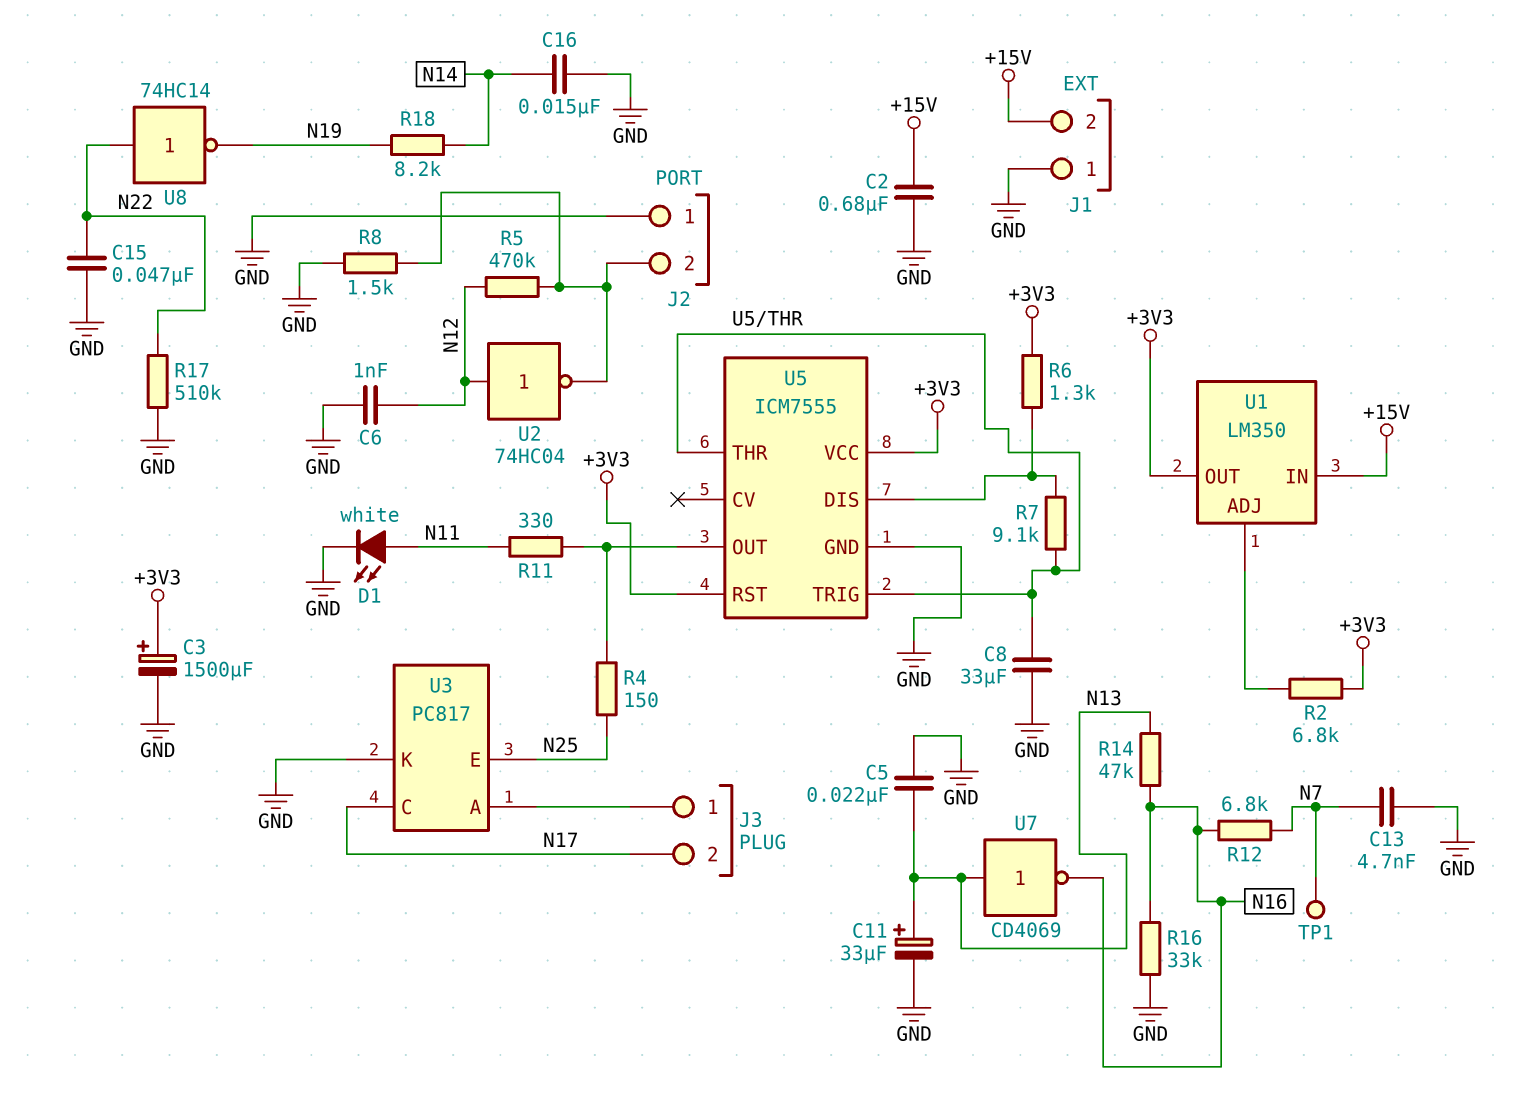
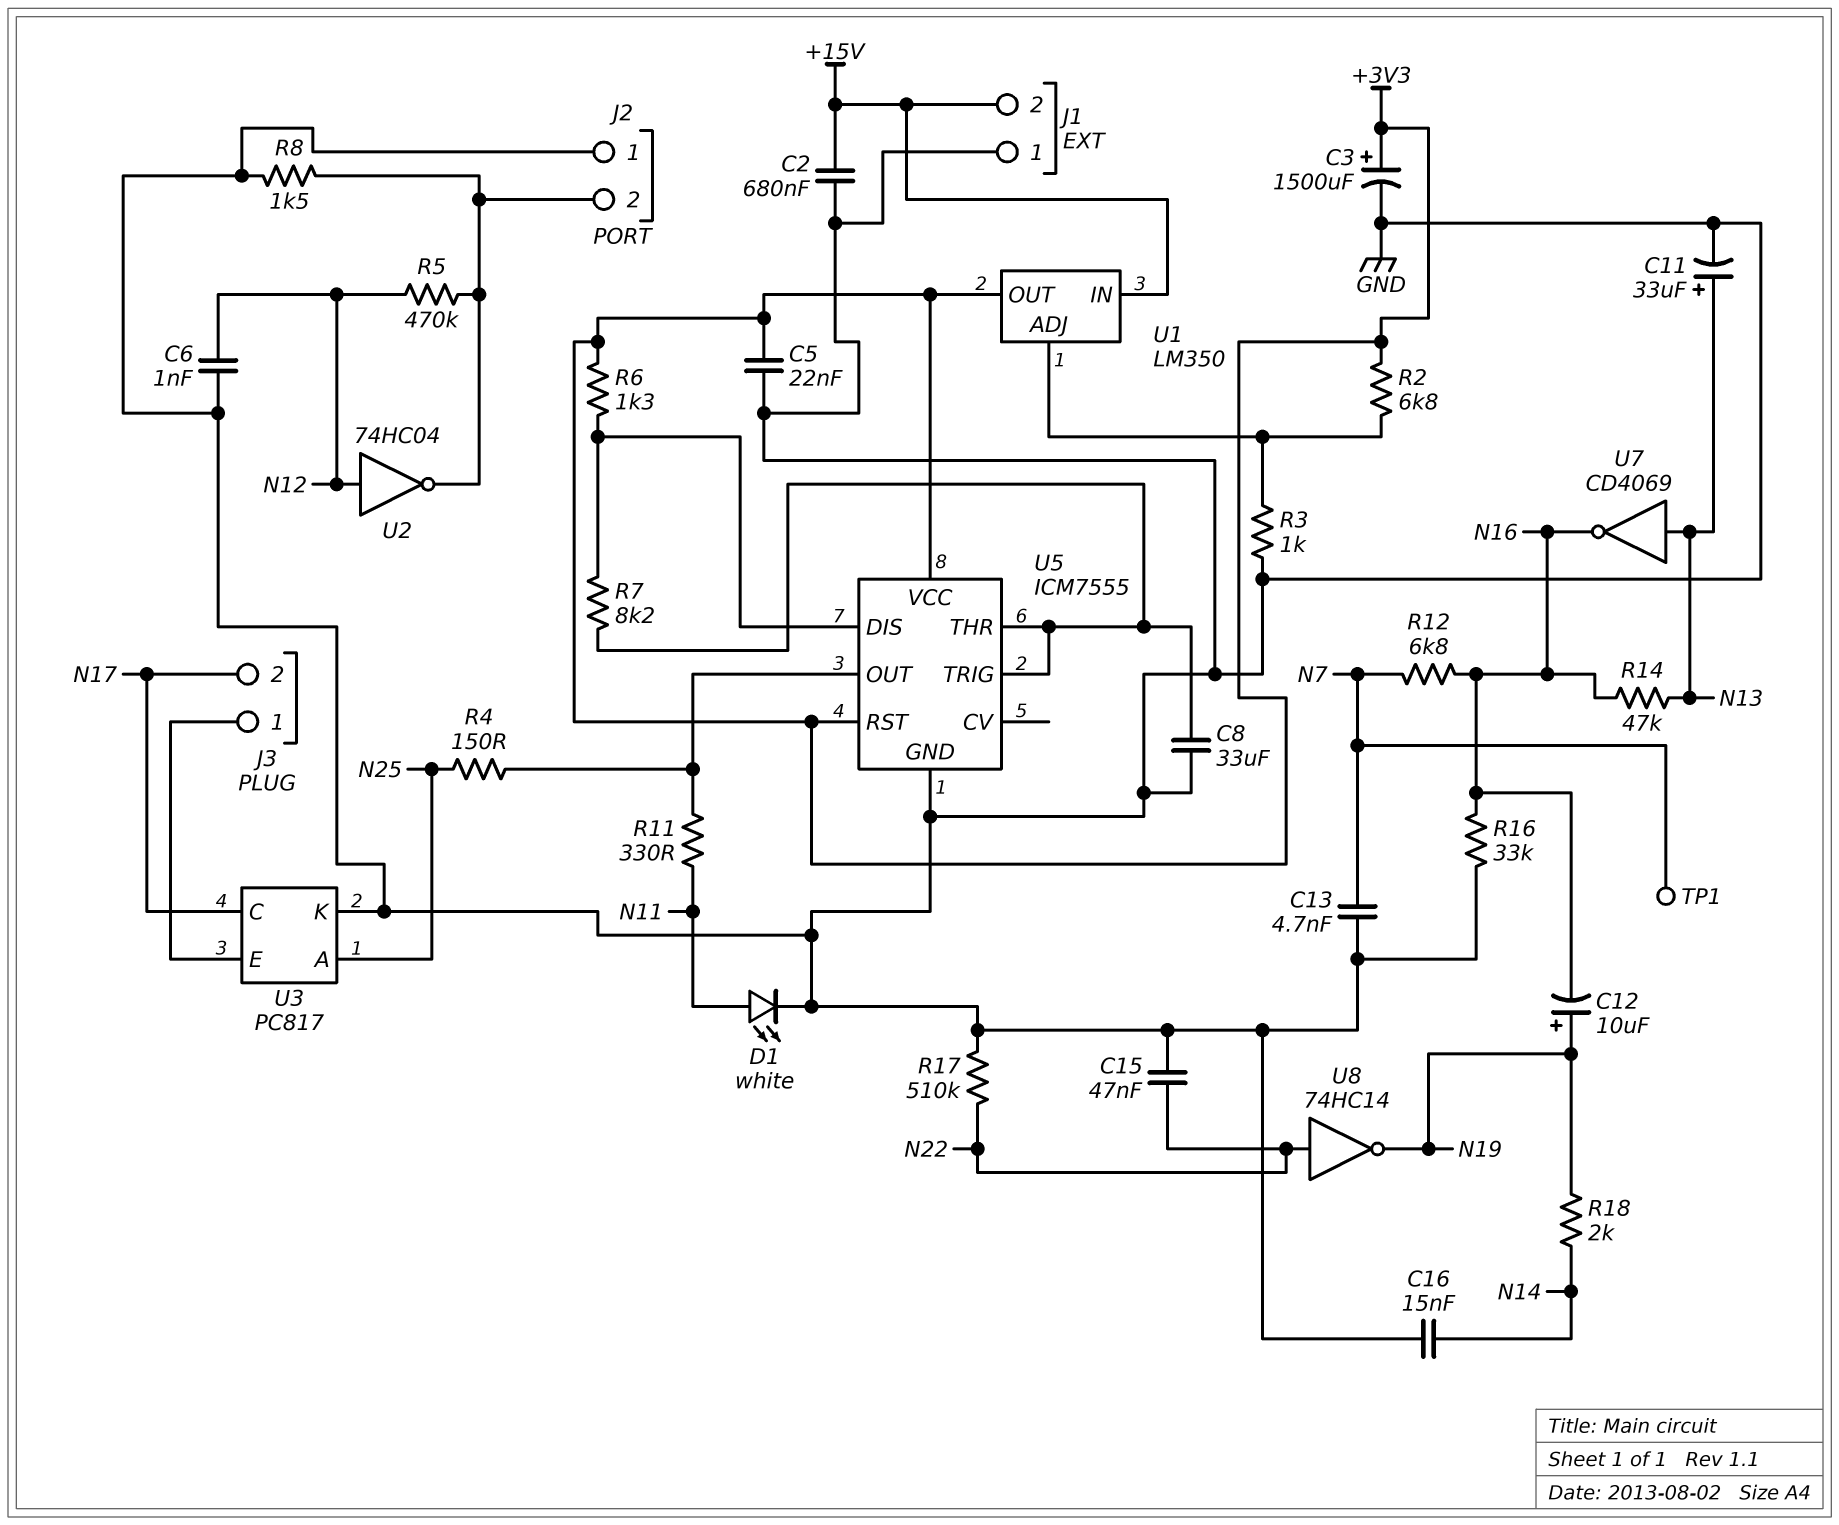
C5: 22nF (GND, N13) -> 22nF (+3V3, GND)
C12: none -> 10uF (plus N19, minus N16)
R3: none -> 1k (GND, U1/ADJ)
R7: 9.1k (U5/DIS, U5/THR) -> 8.2k (U5/DIS, U5/THR)
R18: 8.2k (N14, N19) -> 2k (N14, N19)
U3 pin A: J3/1 -> N25
U3 pin E: N25 -> J3/1

